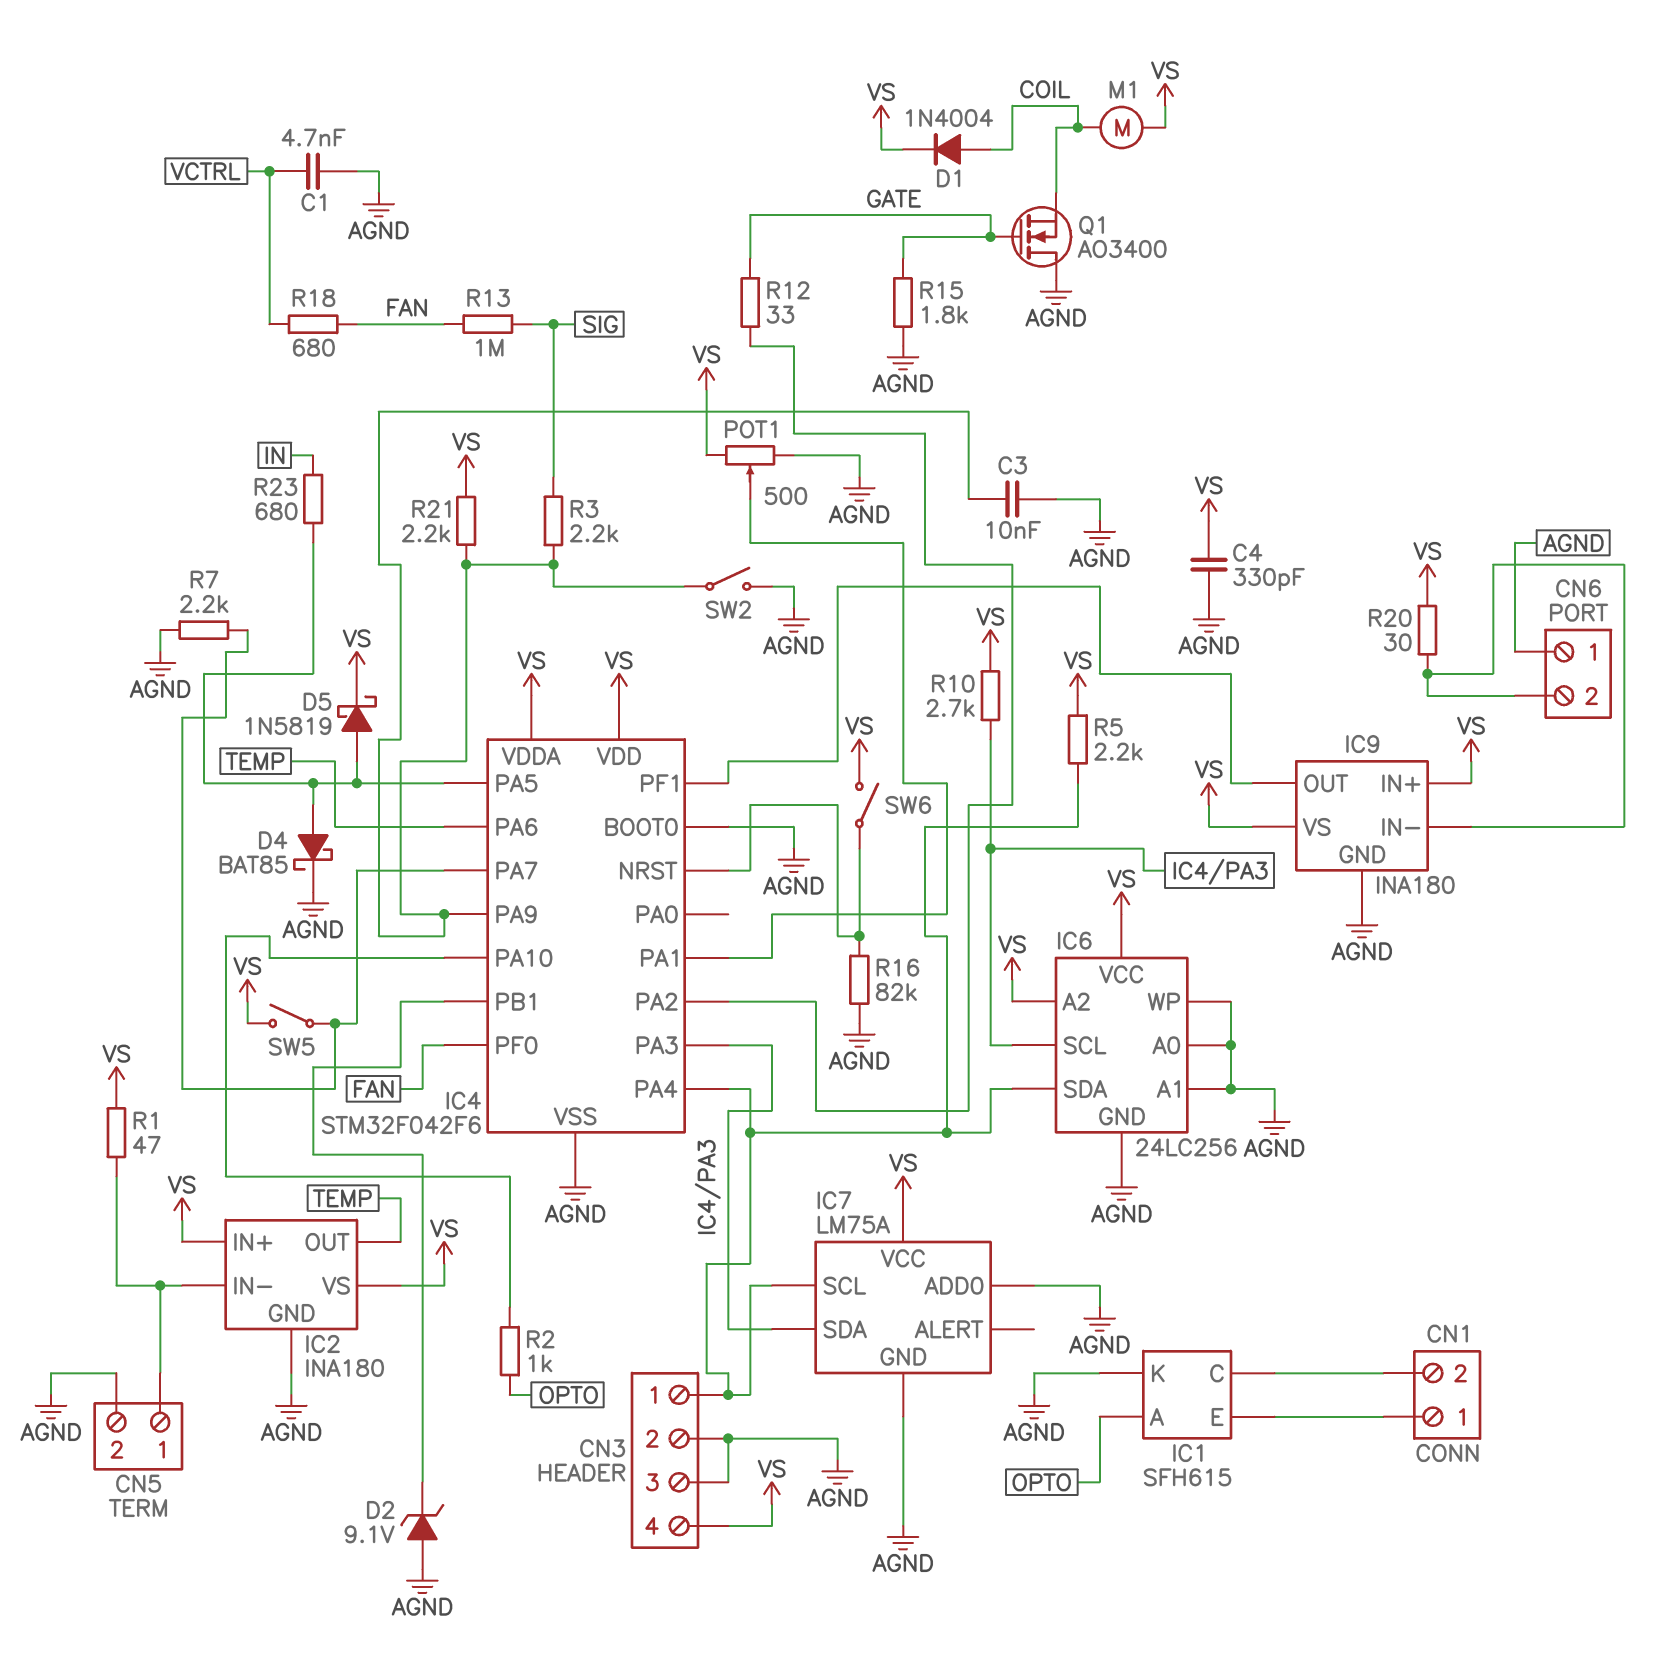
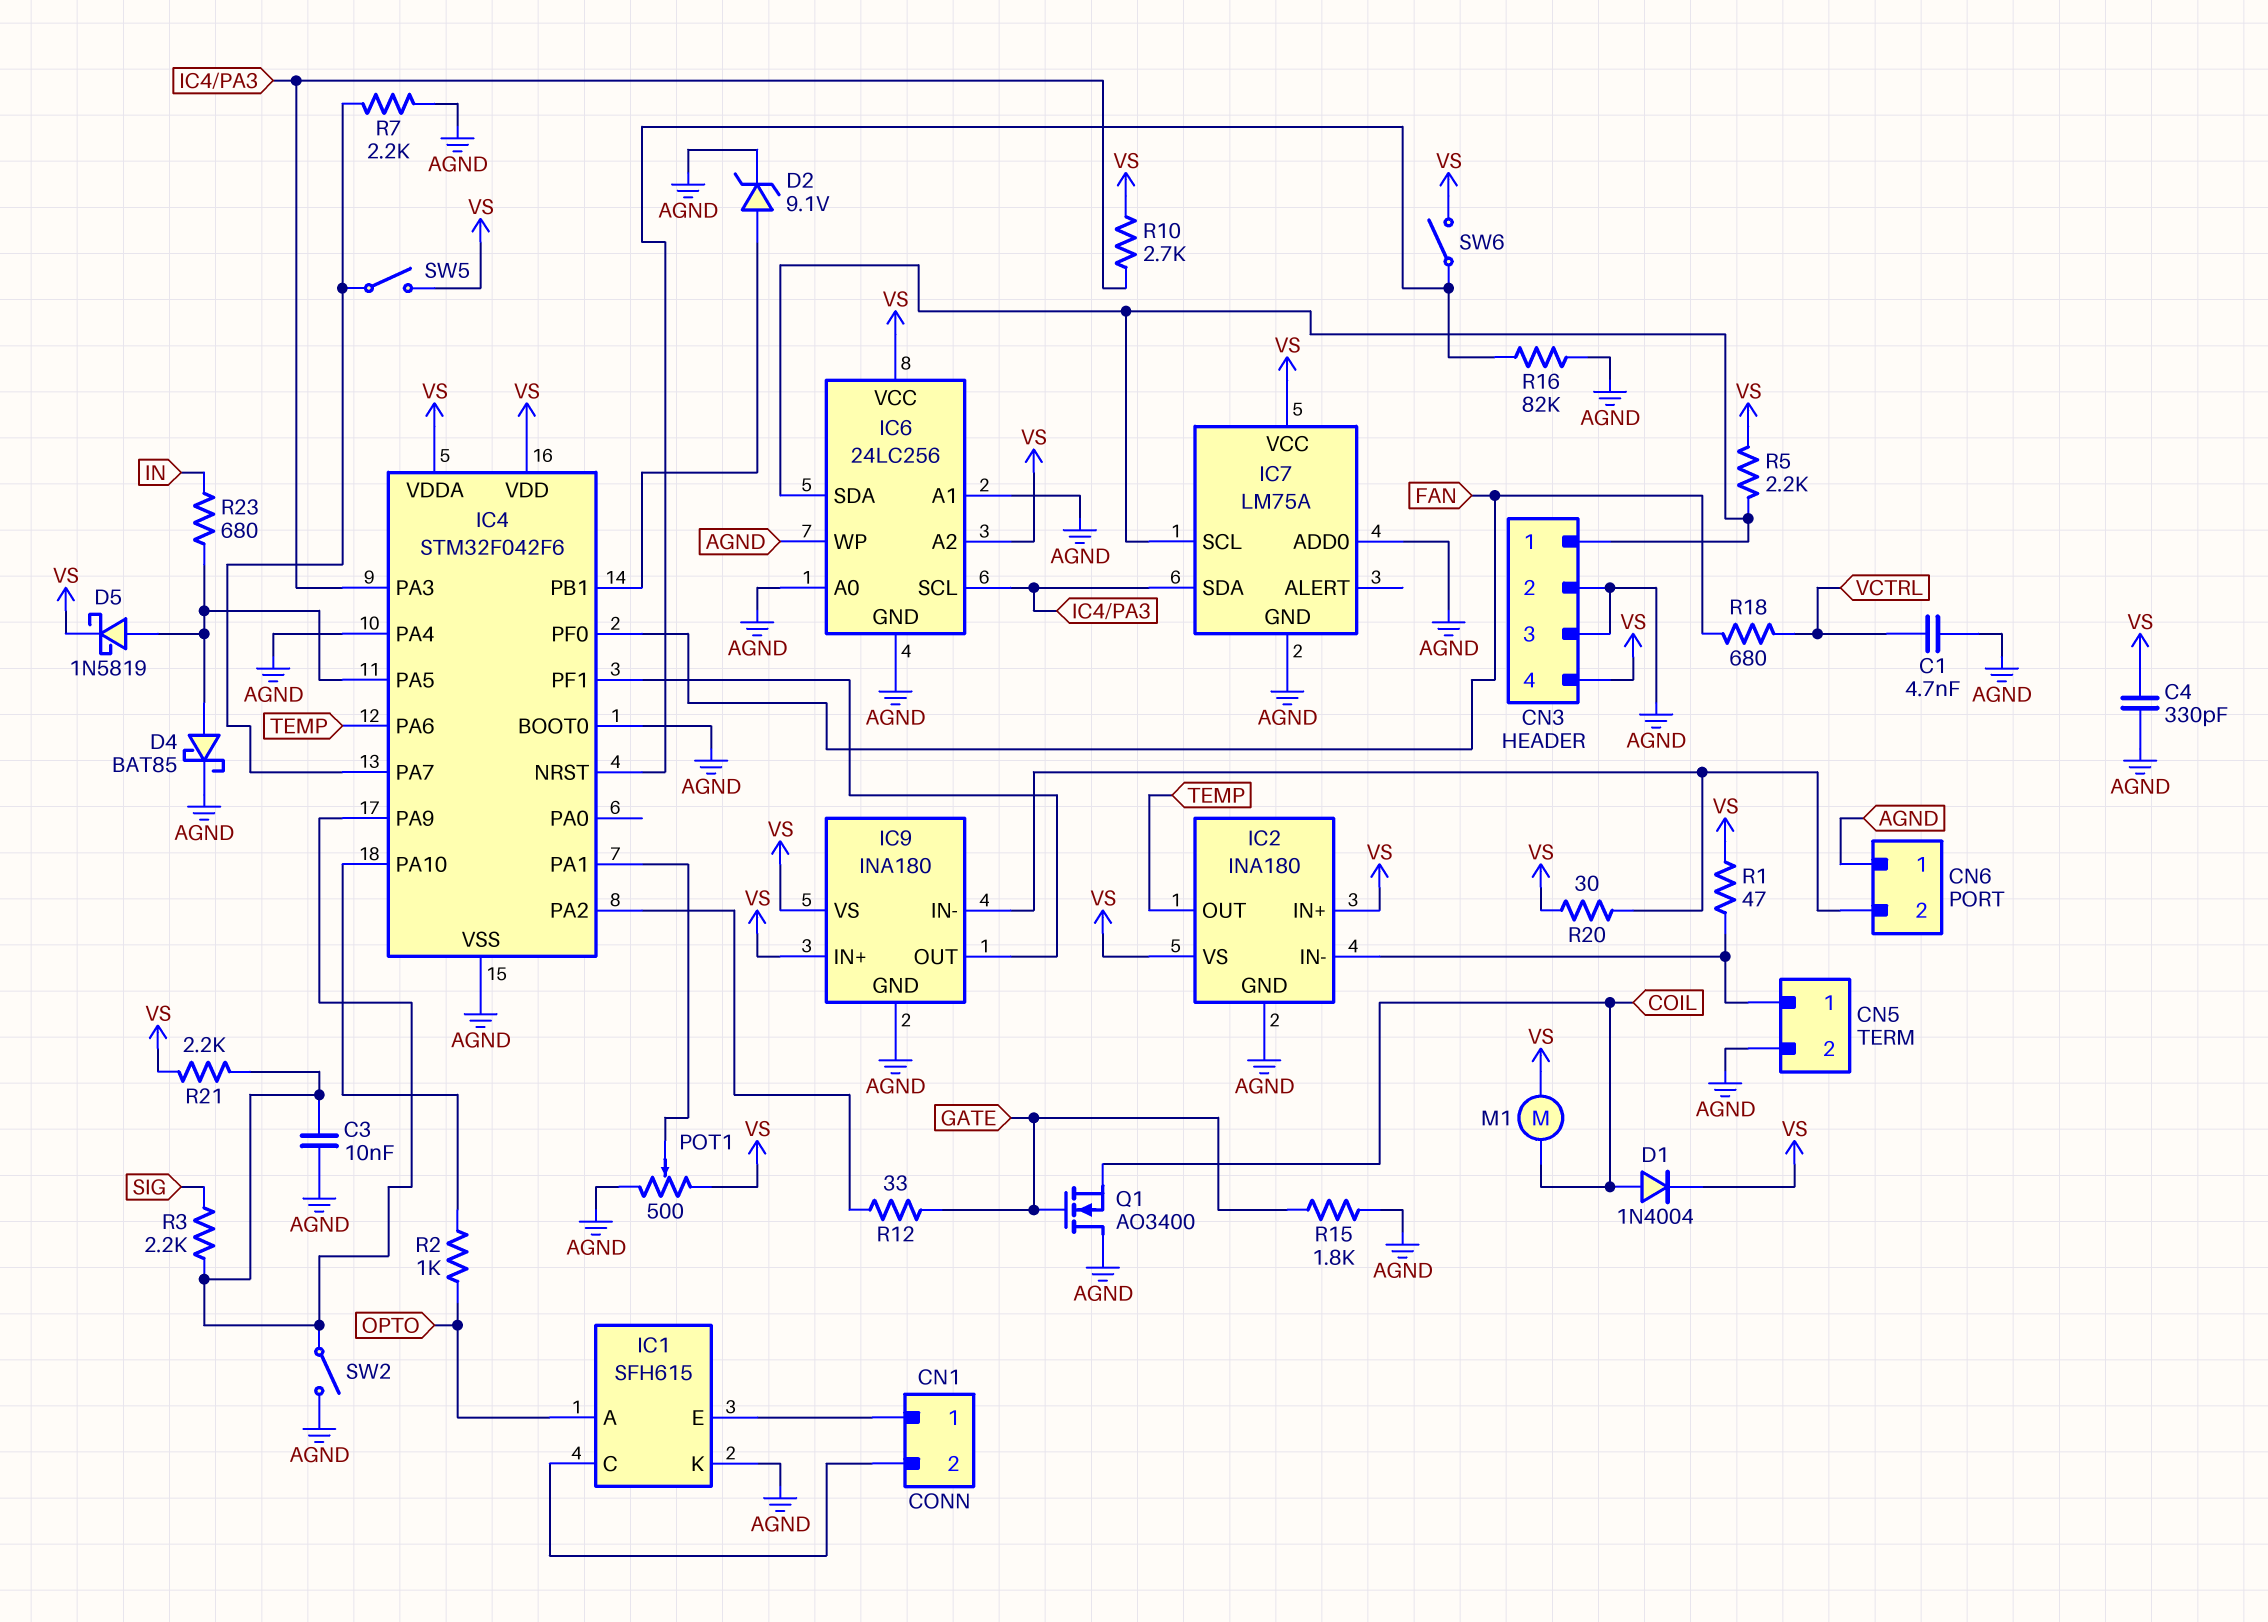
D2: zener 9.1V (A AGND, K IC4/PB1) -> zener 9.1V (A IC4/PB1, K AGND)
IC4 pin PA4: CN3/1 -> AGND
R13: 1M (FAN, SIG) -> none

